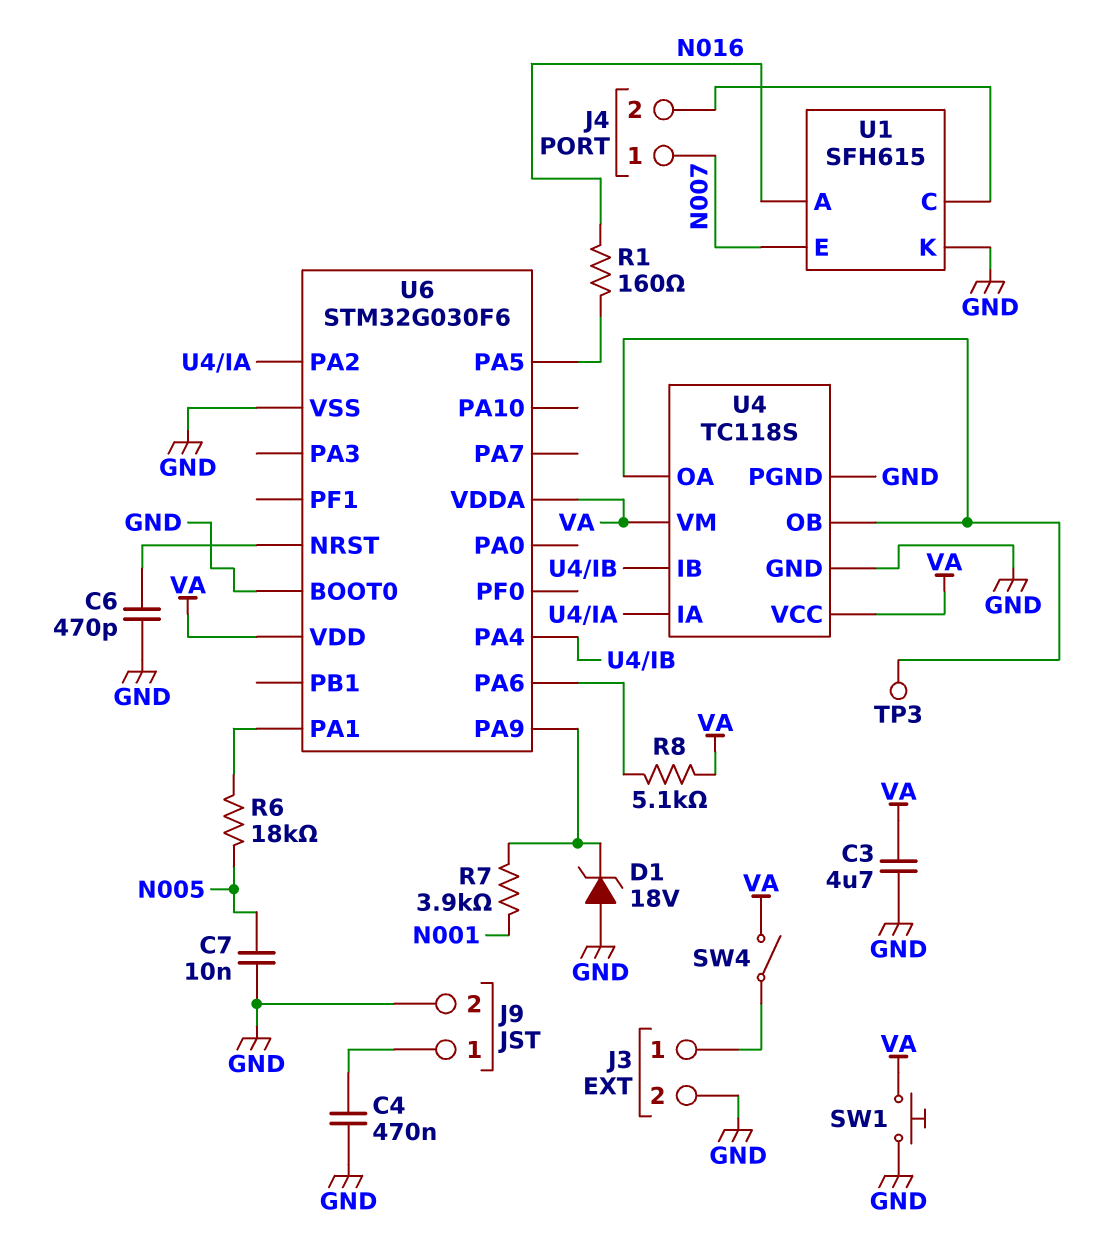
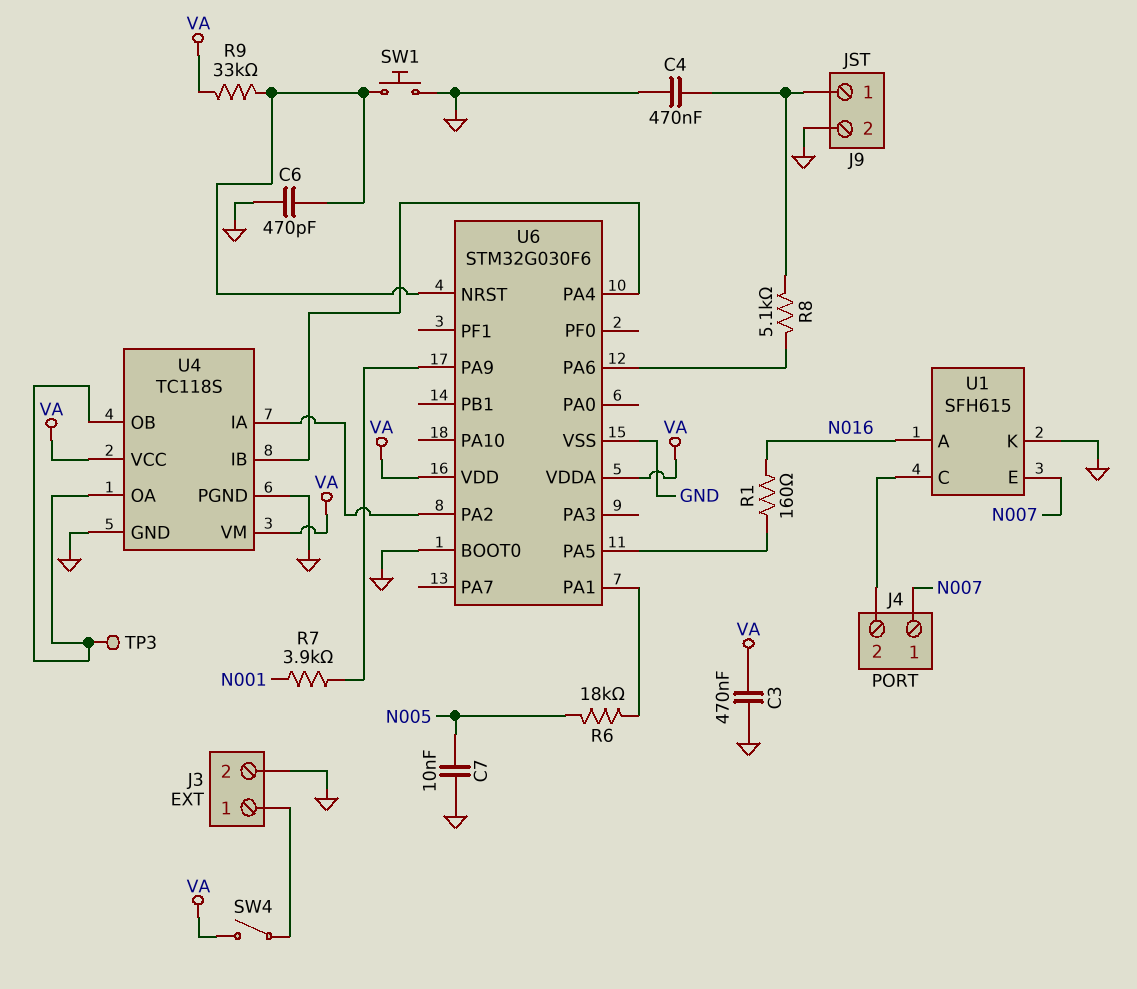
C3: 4.7uF (GND, VA) -> 470nF (GND, VA)
D1: zener 18V (A GND, K U6/PA9) -> none
R8: 5.1k (U6/PA6, VA) -> 5.1k (J9/1, U6/PA6)
R9: none -> 33k (U6/NRST, VA)
SW1: button (GND, VA) -> button (GND, U6/NRST)

